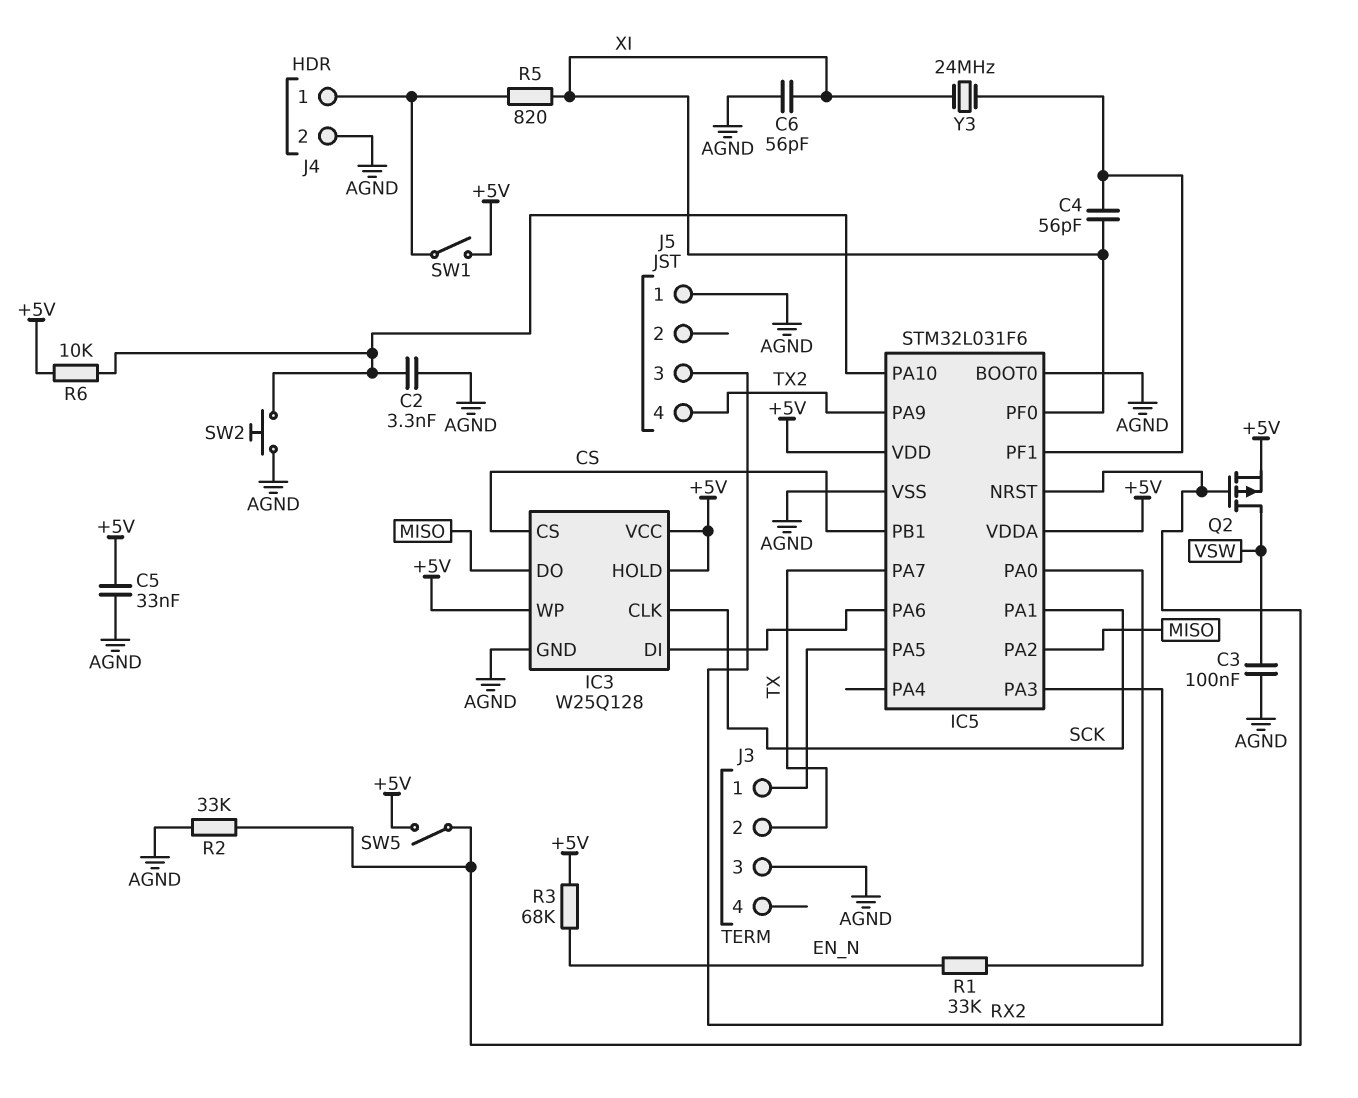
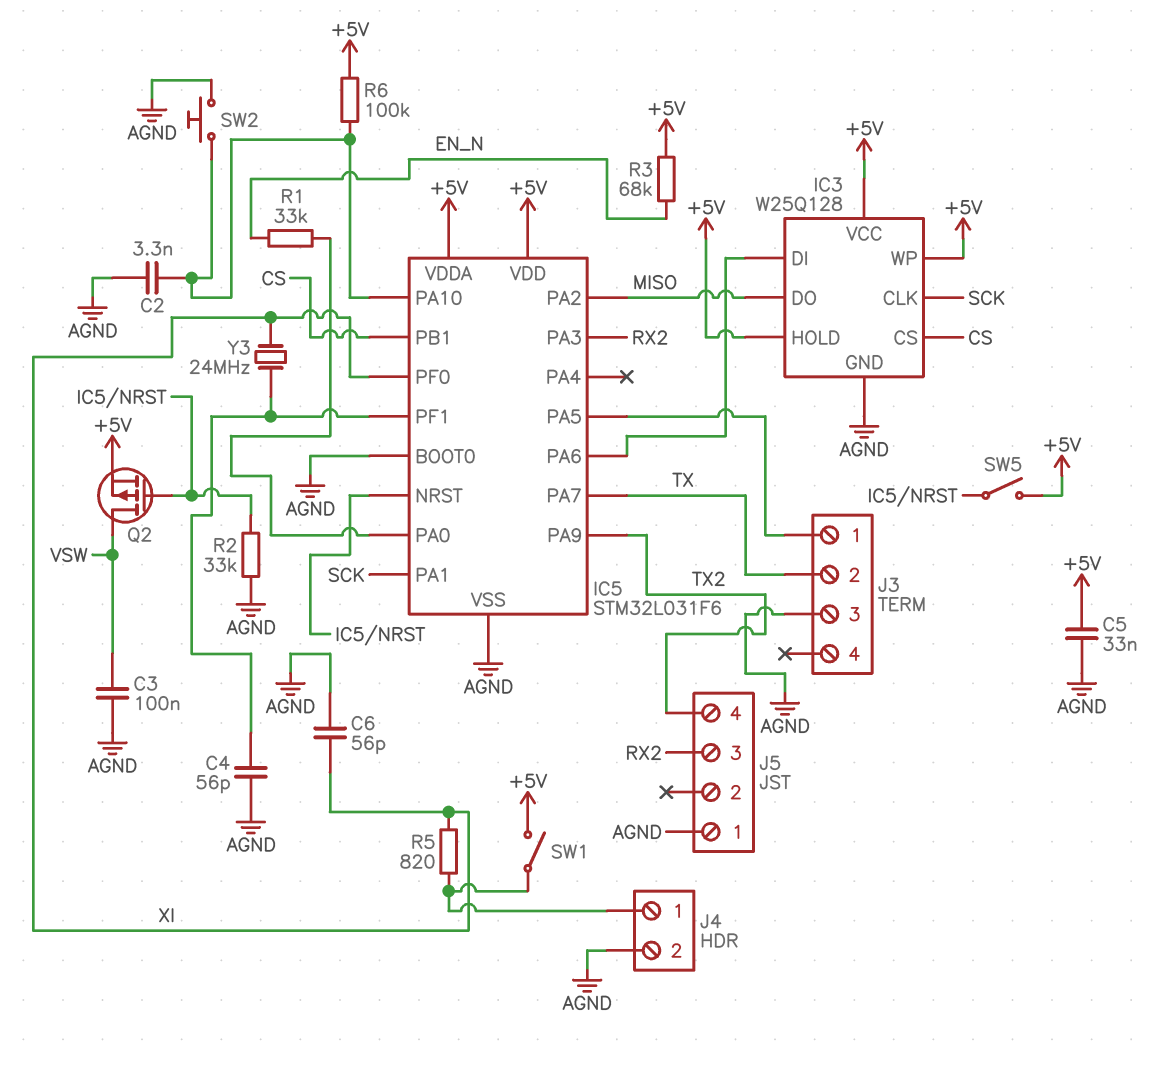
C4: 56pF (IC5/PF1, XI) -> 56pF (AGND, IC5/PF1)
R6: 10k (+5V, IC5/PA10) -> 100k (+5V, IC5/PA10)

